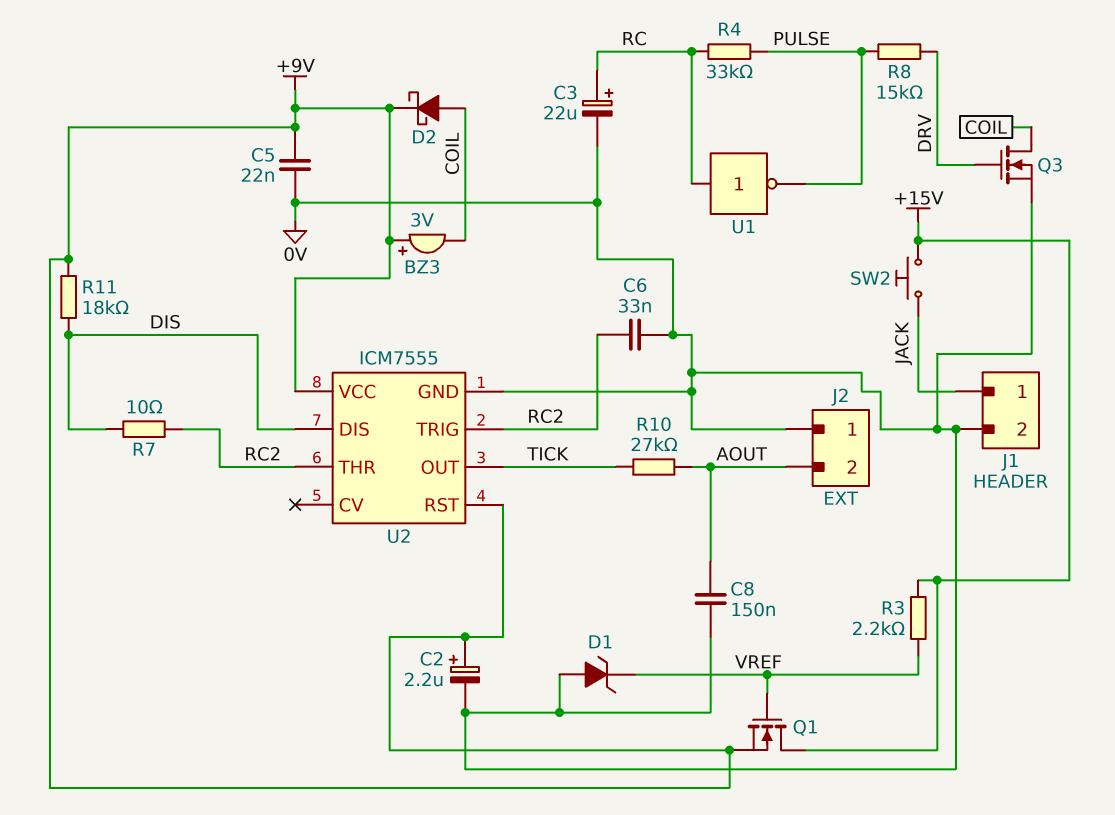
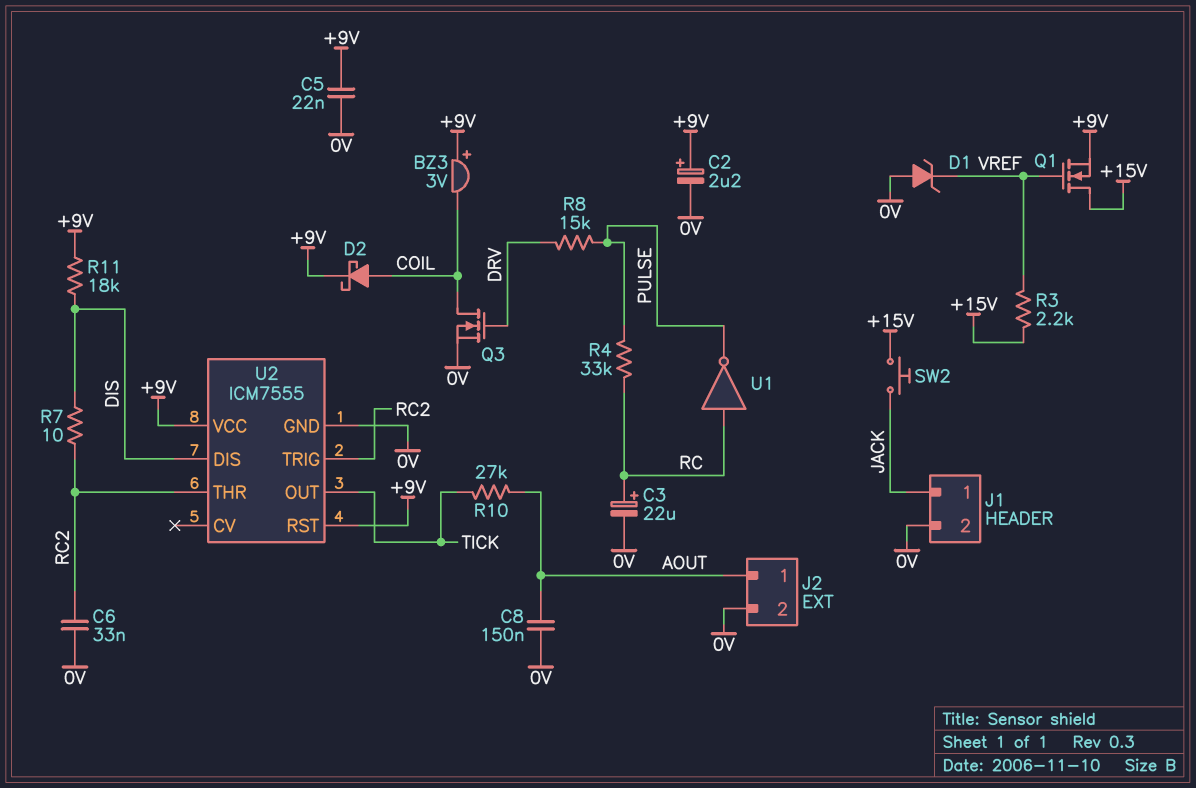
J2 pin 1: 0V -> AOUT
J2 pin 2: AOUT -> 0V

